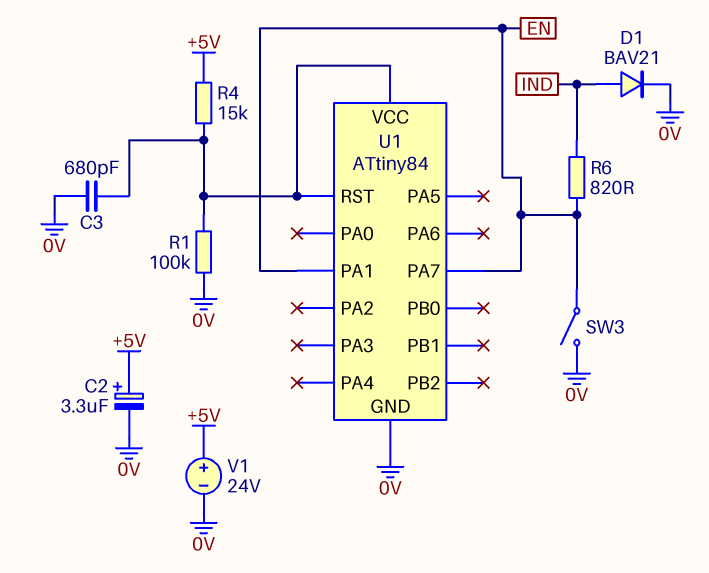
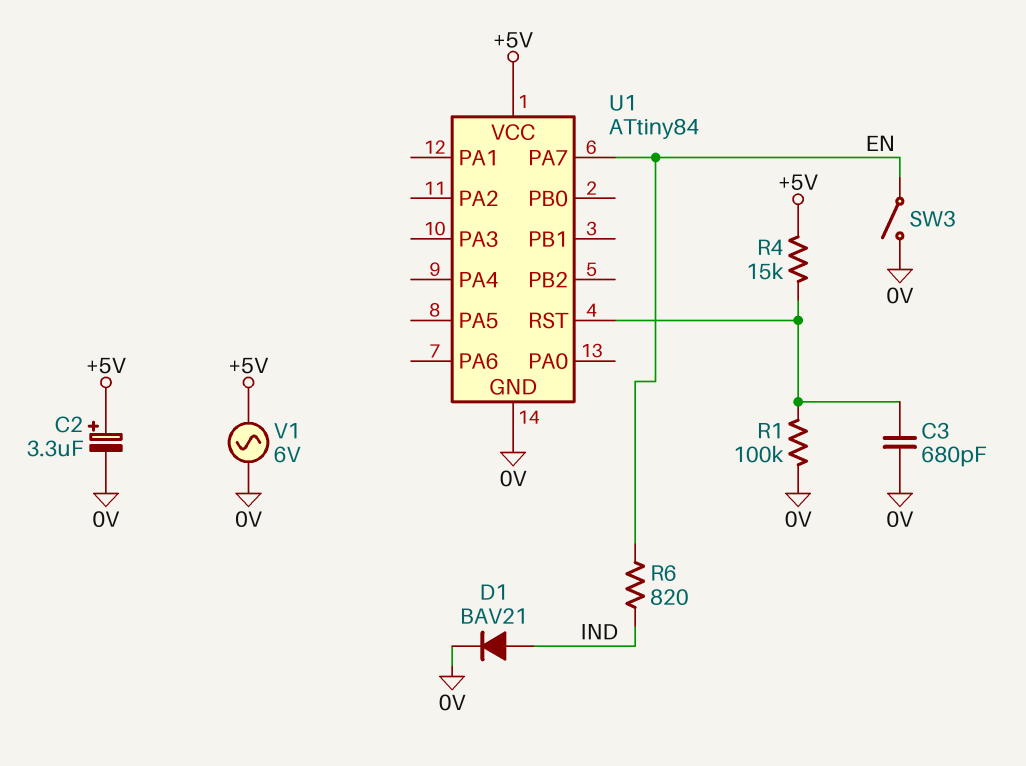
U1 pin PA1: EN -> none
U1 pin VCC: U1/RST -> +5V
V1: 24V (plus +5V, minus 0V) -> AC 6V (+5V, 0V)

